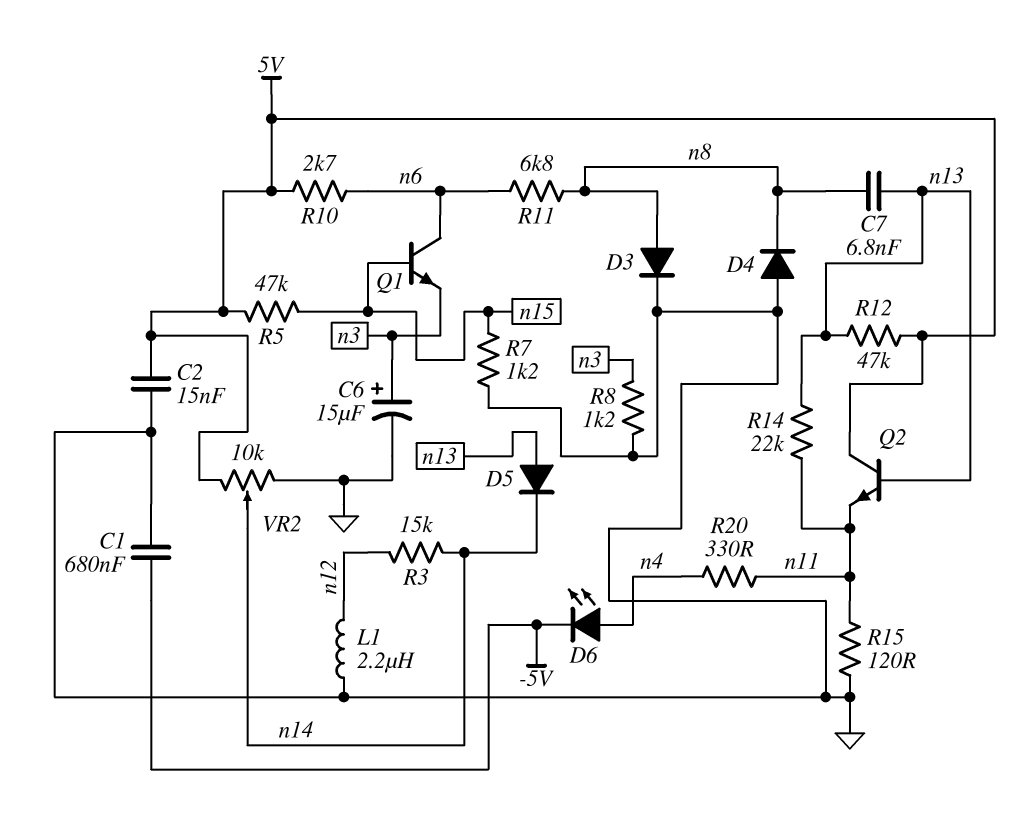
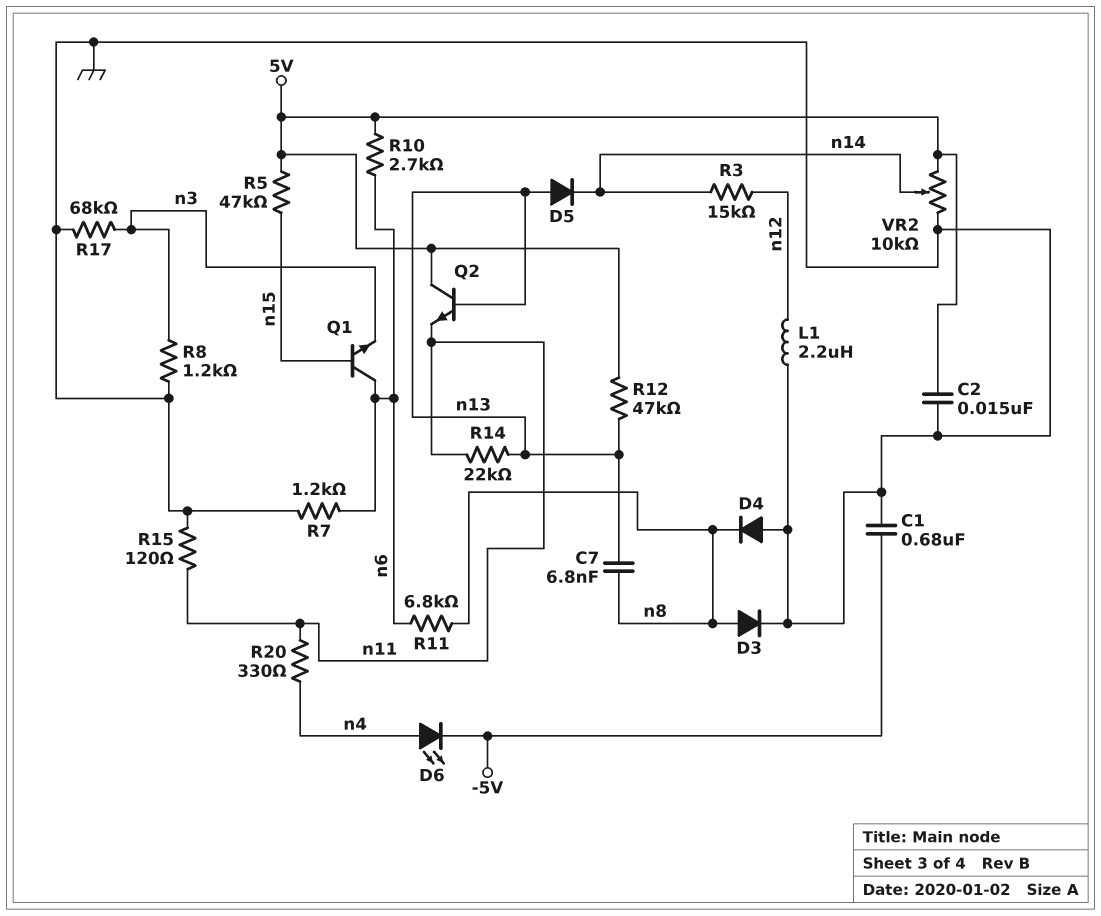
C6: 15uF (plus n3, minus GND) -> none
R7: 1.2k (GND, n15) -> 1.2k (GND, n6)
R17: none -> 68k (GND, n3)

